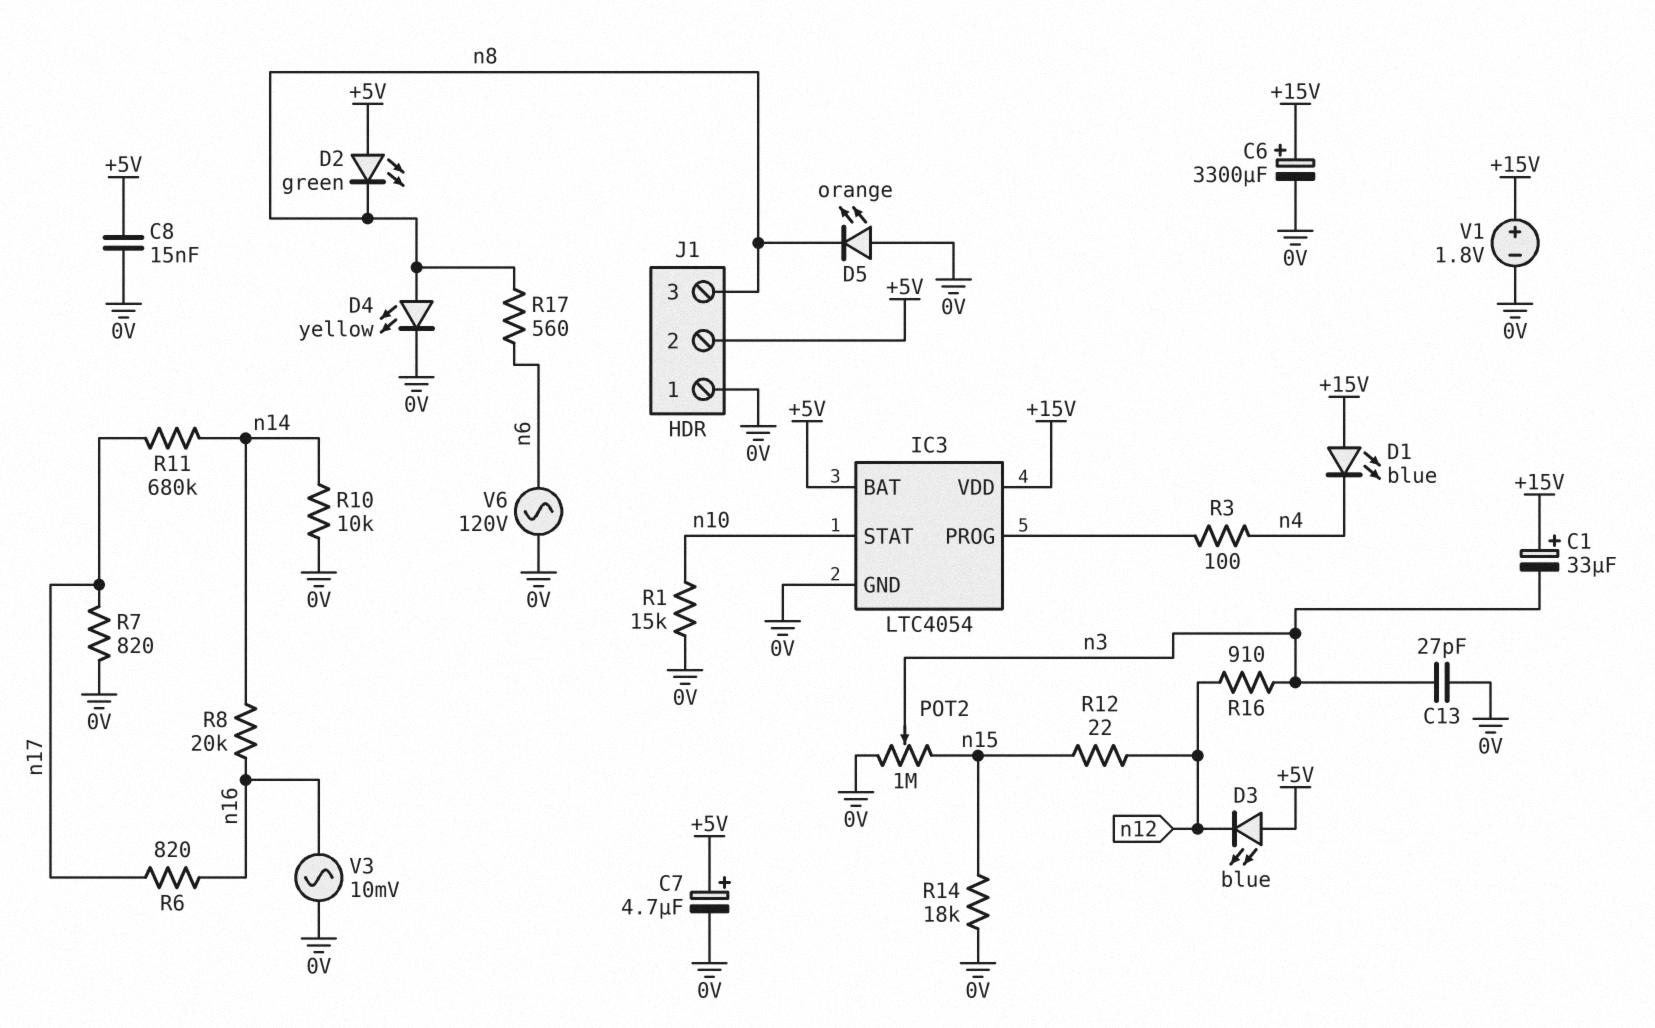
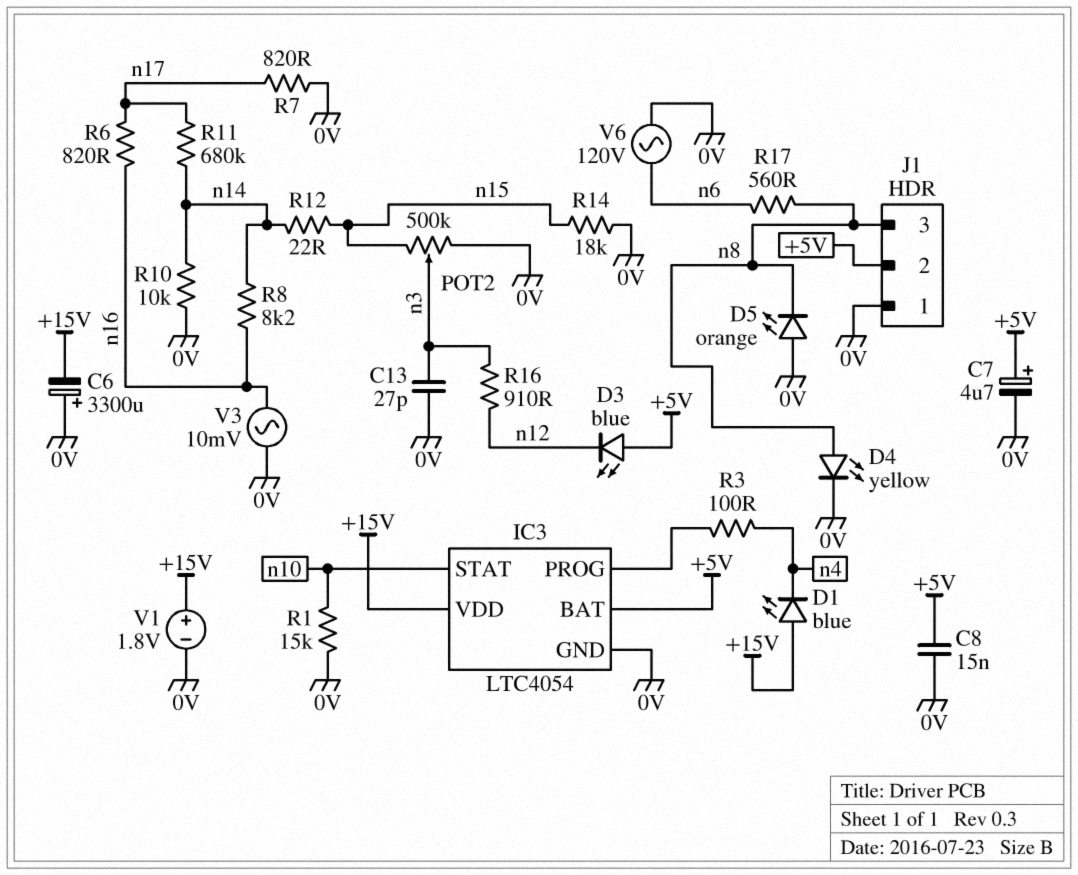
C1: 33uF (plus +15V, minus n3) -> none
C6: 3300uF (plus +15V, minus 0V) -> 3300uF (plus 0V, minus +15V)
D2: LED green (A +5V, K n8) -> none
POT2: 1M (0V, n15, wiper n3) -> 500k (0V, n15, wiper n3)
R8: 20k (n14, n16) -> 8.2k (n14, n16)
R12: 22 (n12, n15) -> 22 (n14, n15)

